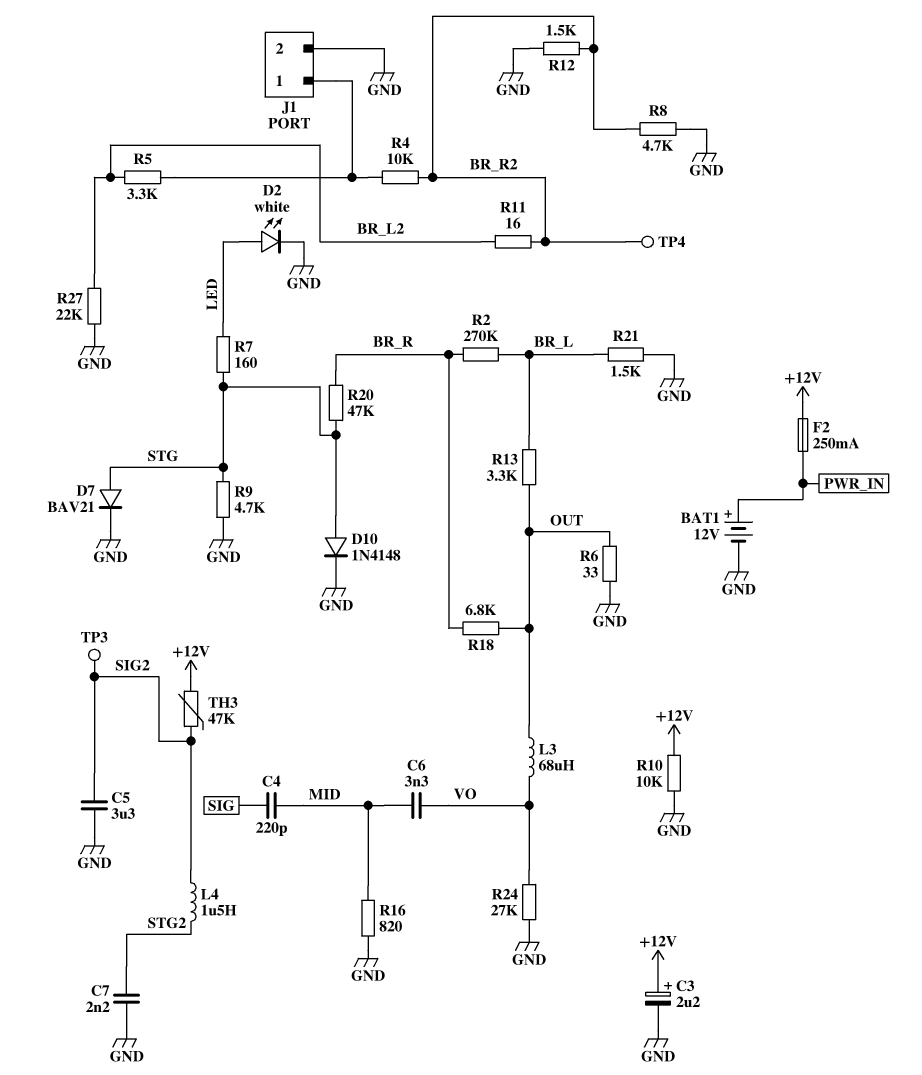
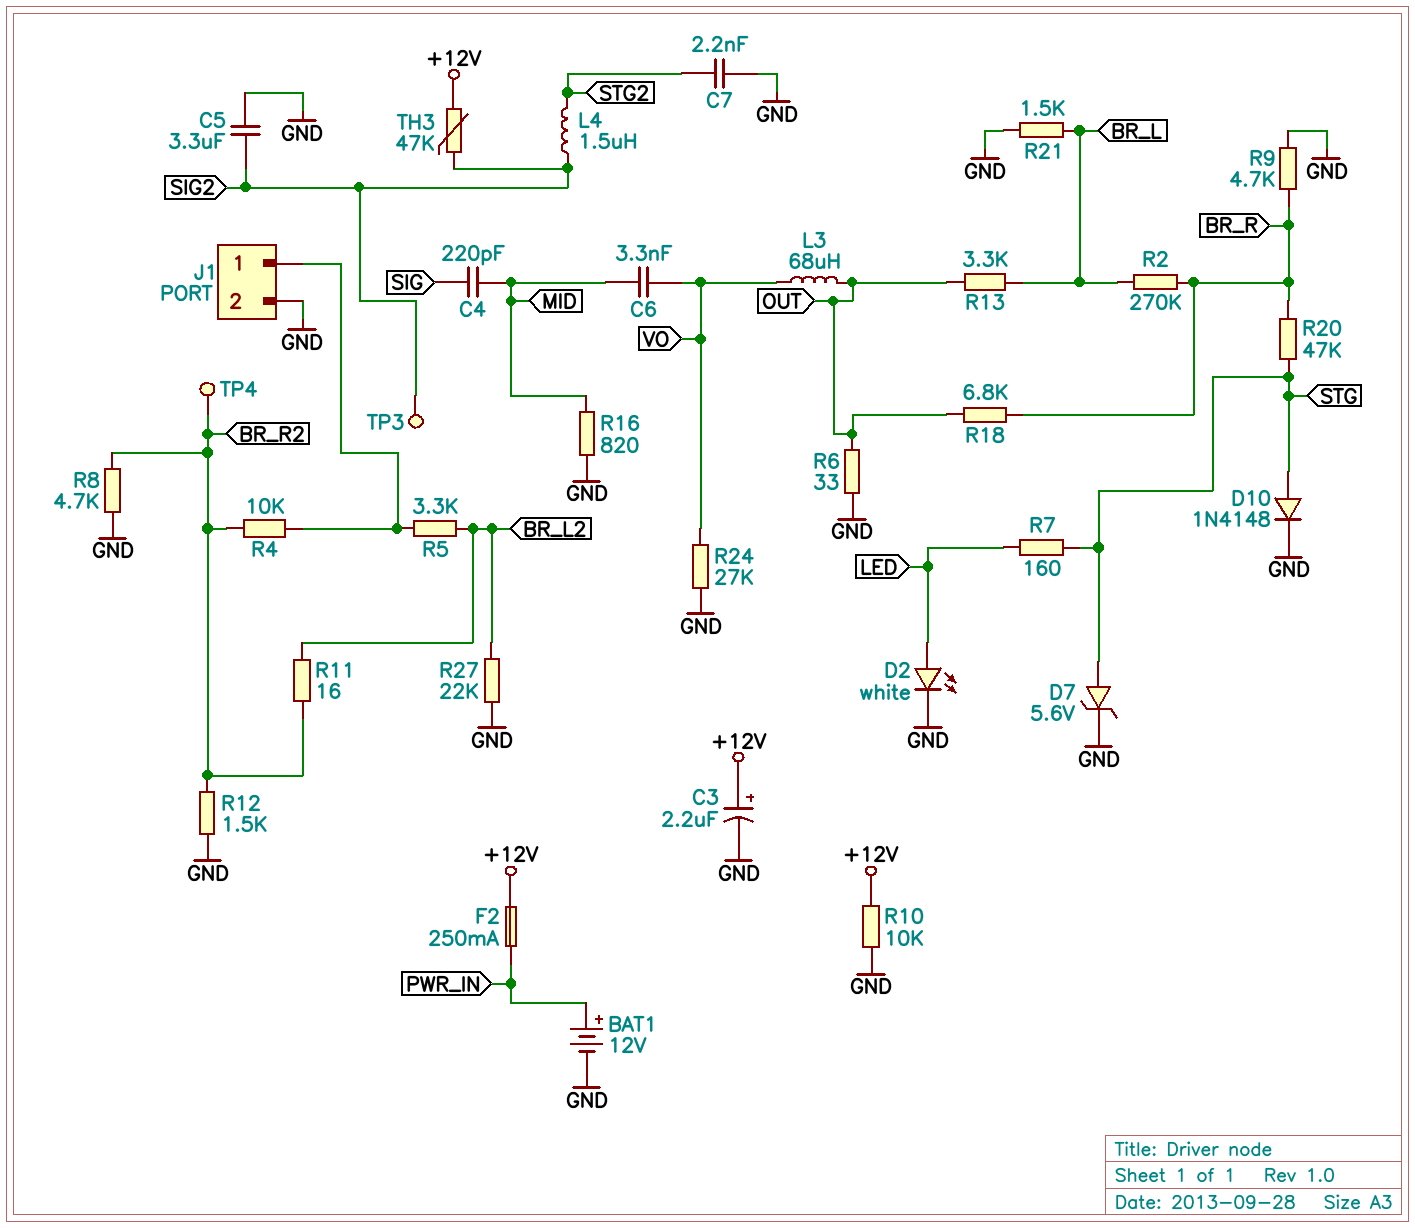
D7: diode BAV21 (A STG, K GND) -> zener 5.6V (A STG, K GND)
R9: 4.7k (GND, STG) -> 4.7k (BR_R, GND)

